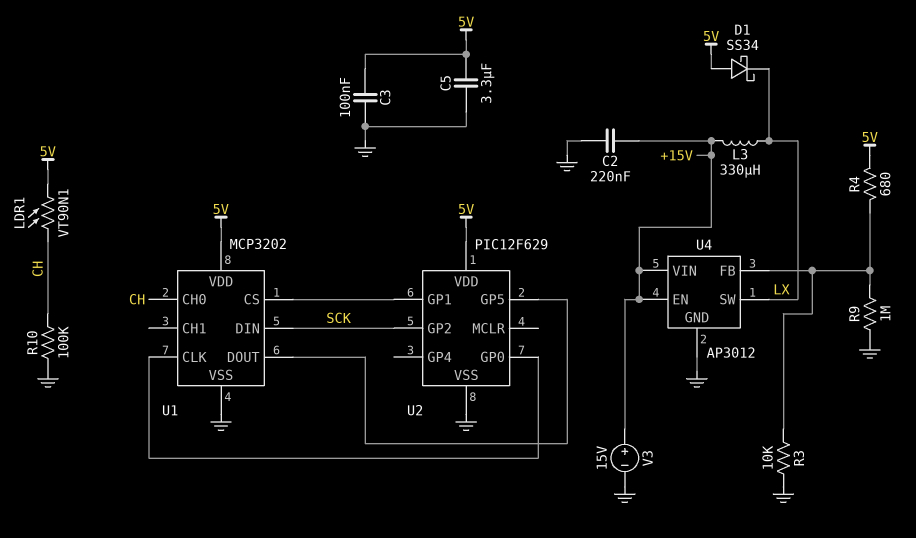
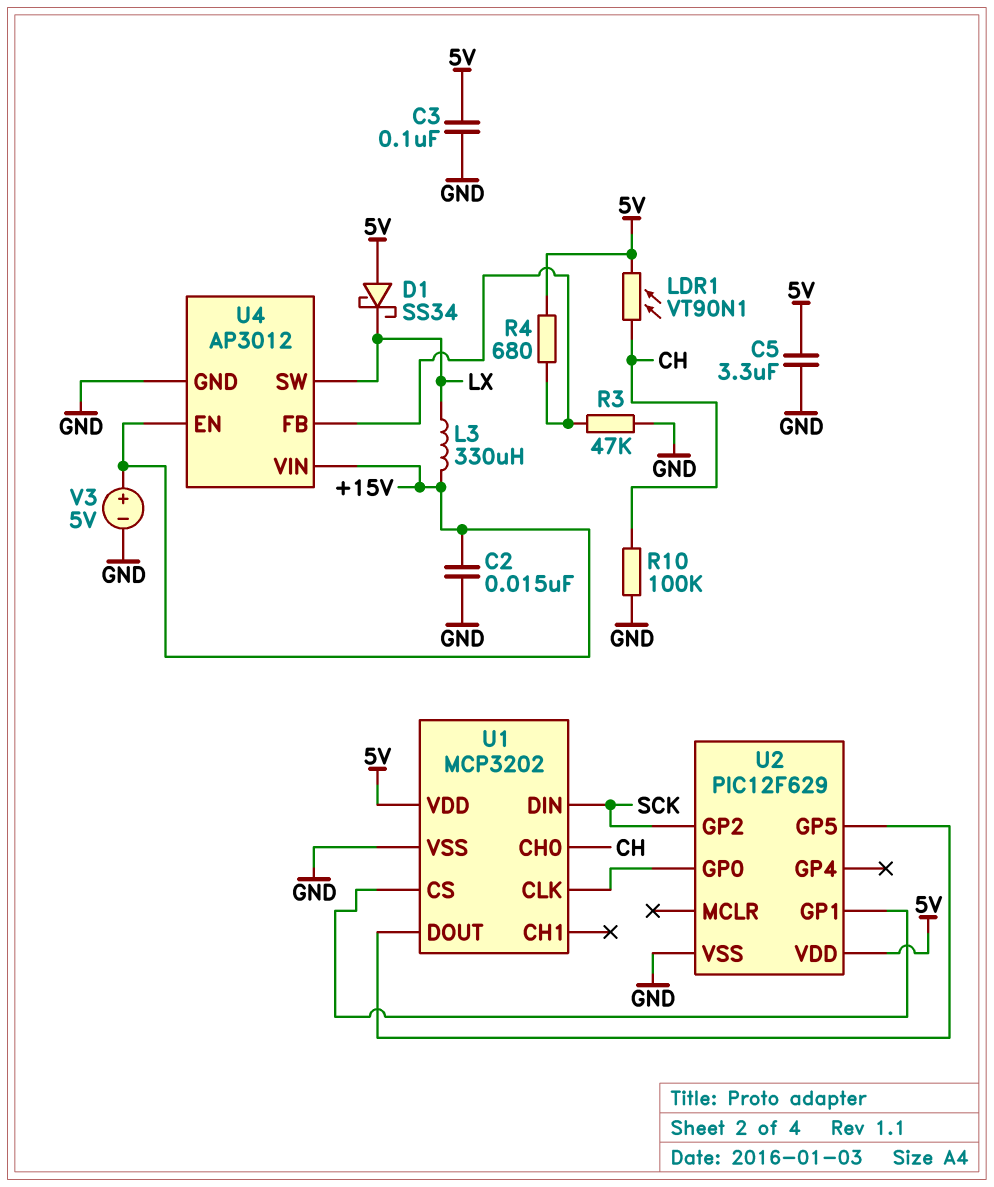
C2: 220nF (+15V, GND) -> 15nF (+15V, GND)
R3: 10k (GND, U4/FB) -> 47k (GND, U4/FB)
R9: 1M (GND, U4/FB) -> none
V3: 15V (plus +15V, minus GND) -> 5V (plus +15V, minus GND)

